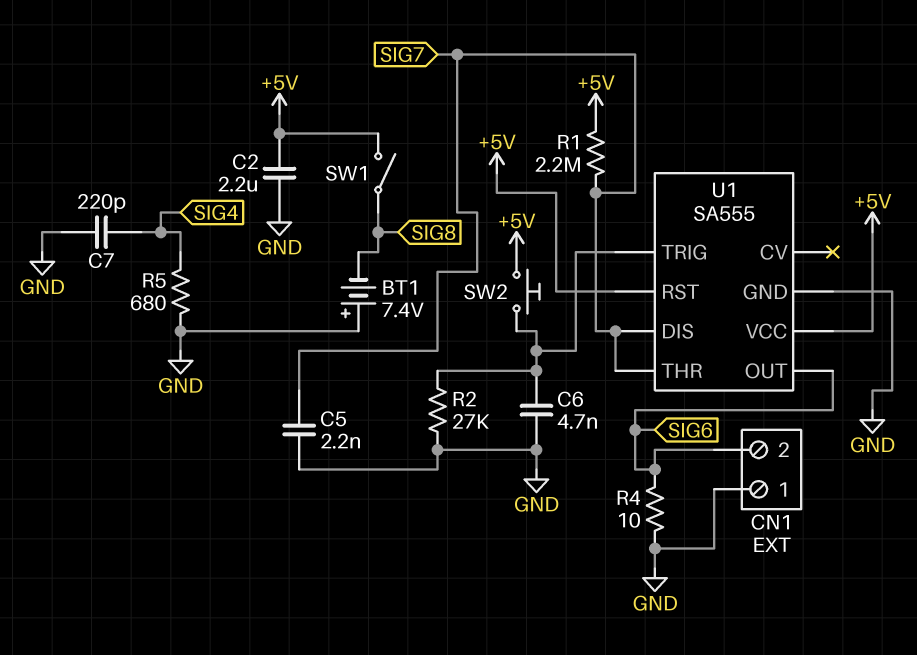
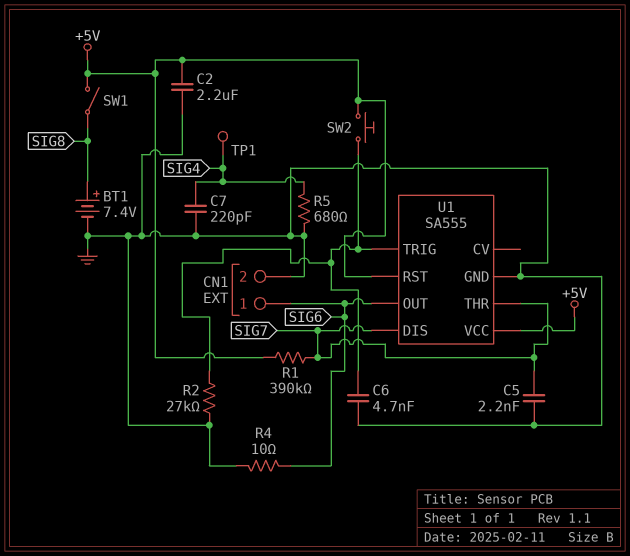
BT1: 7.4V (plus GND, minus SIG8) -> 7.4V (plus SIG8, minus GND)
CN1 pin 1: GND -> SIG6
CN1 pin 2: SIG6 -> GND
R1: 2.2M (+5V, SIG7) -> 390k (+5V, SIG7)
TP1: none -> test point (SIG4)

